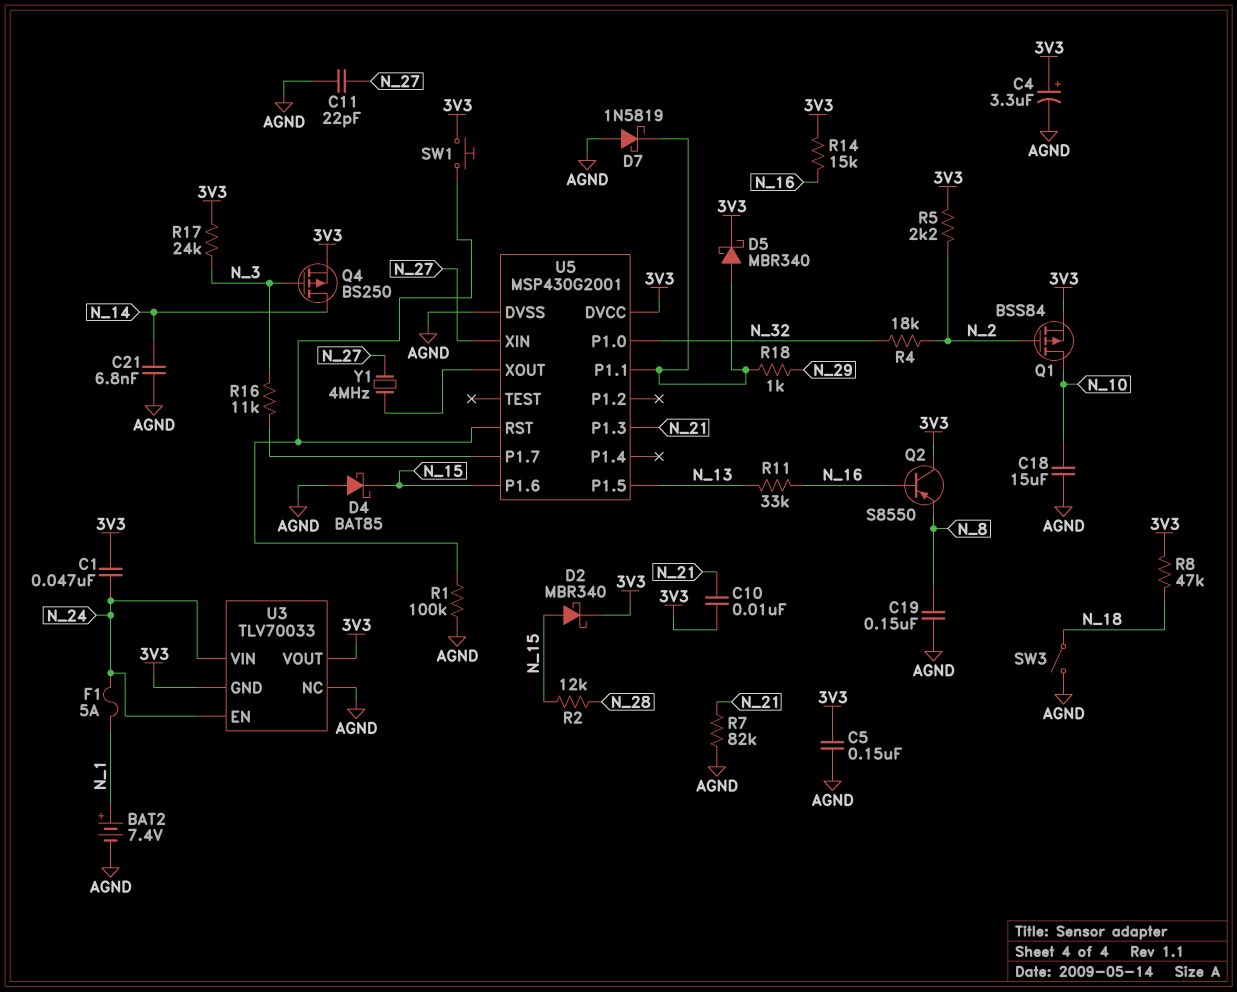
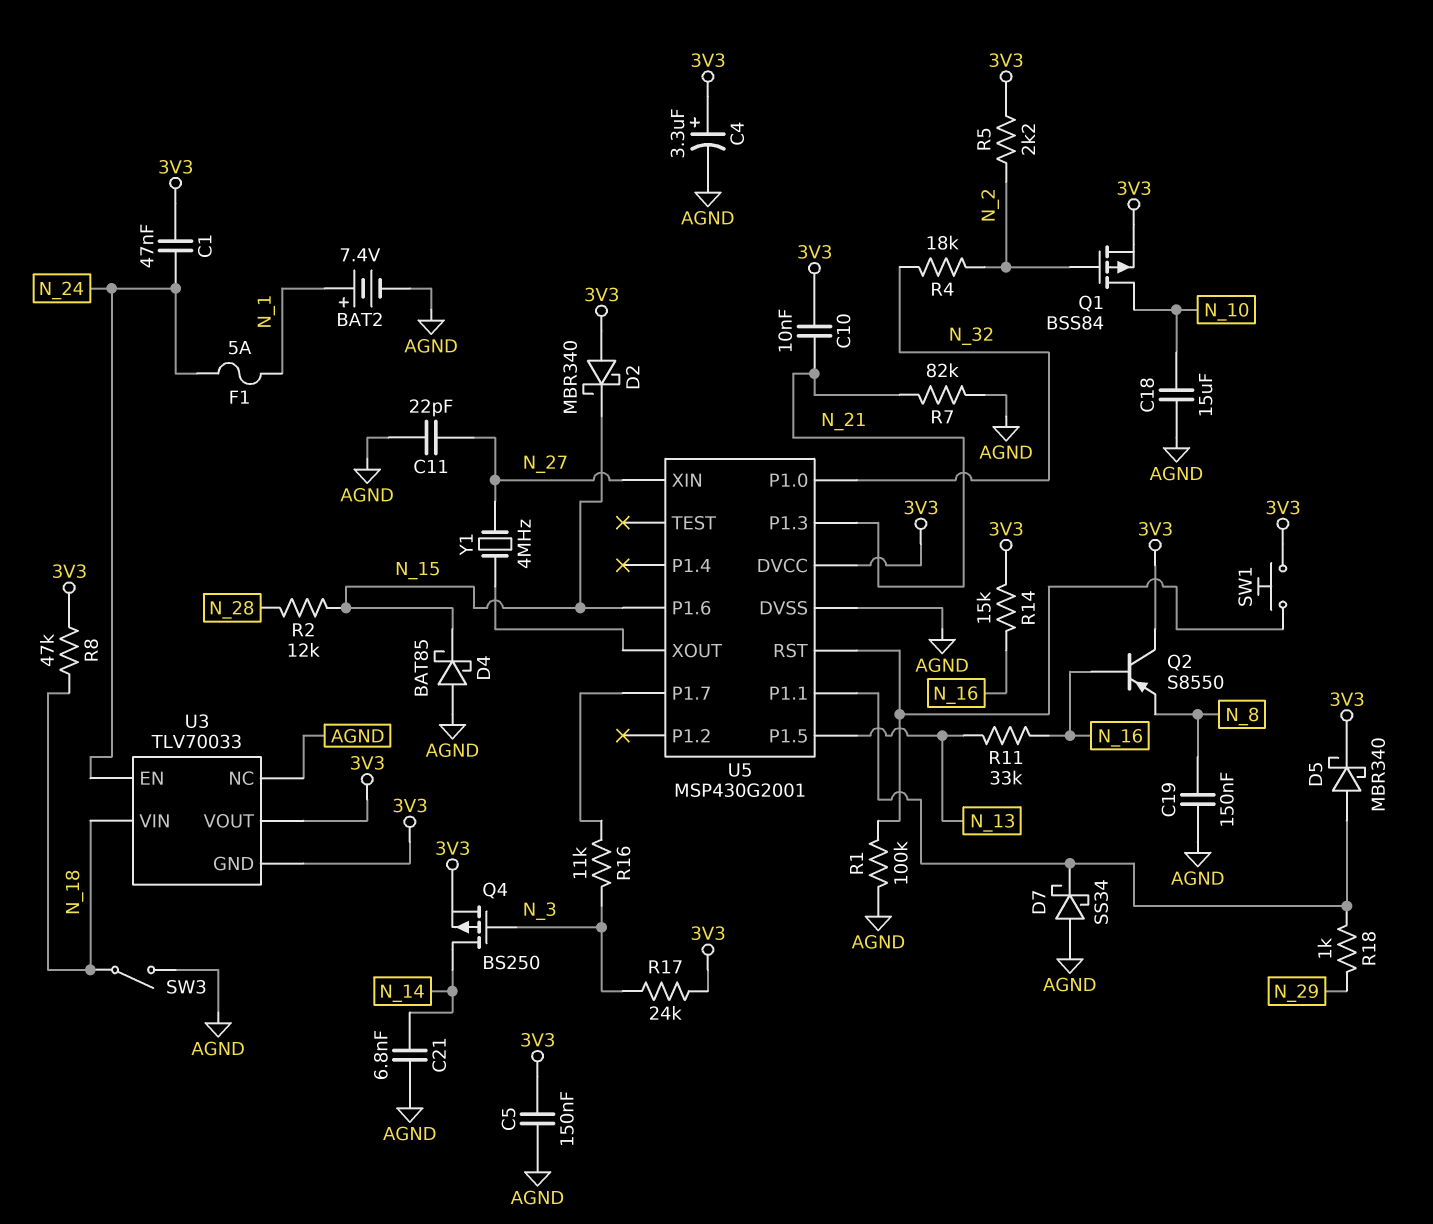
D2: schottky MBR340 (A N_15, K 3V3) -> schottky MBR340 (A 3V3, K N_15)
D7: schottky 1N5819 (A AGND, K U5/P1.1) -> schottky SS34 (A AGND, K U5/P1.1)
U3 pin VIN: N_24 -> N_18

